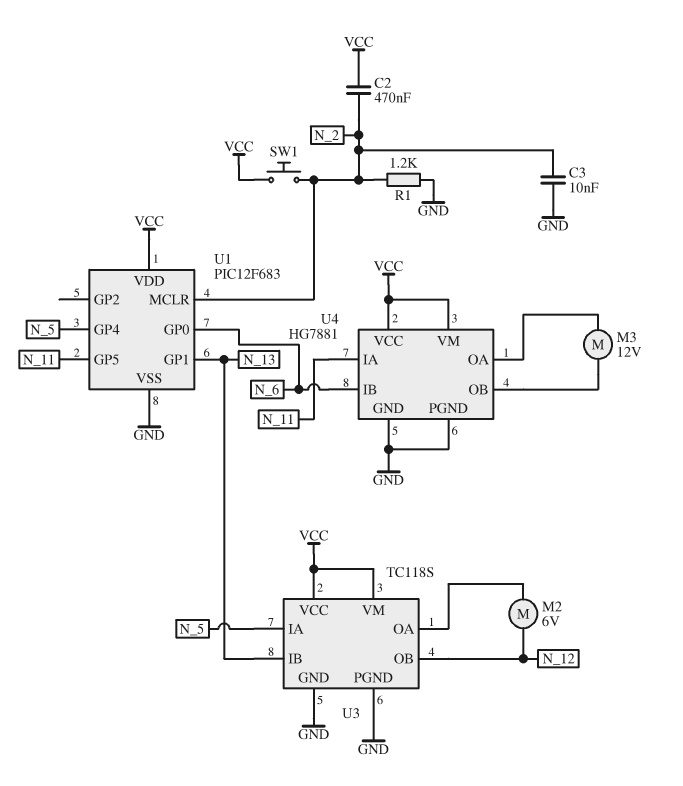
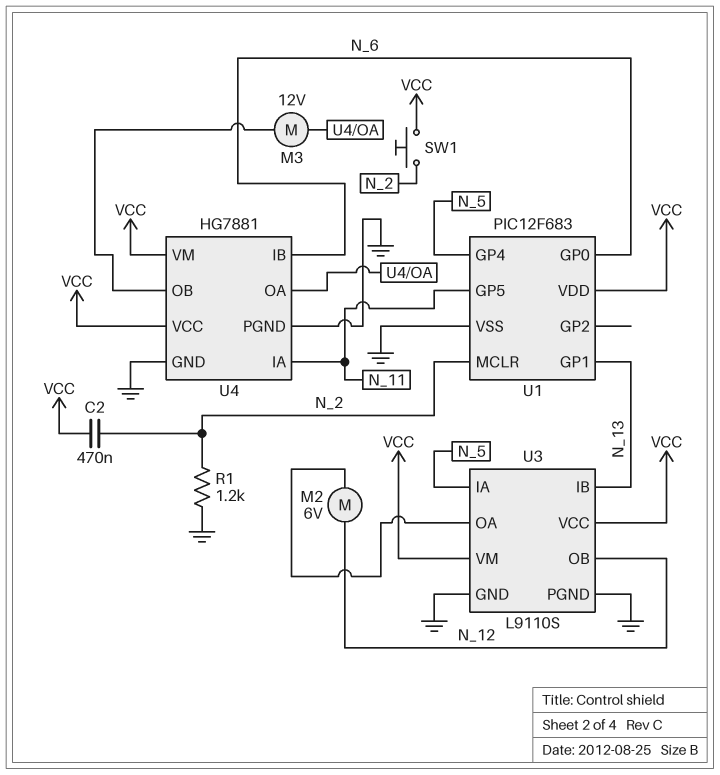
C3: 10nF (GND, N_2) -> none
U3: TC118S -> L9110S

